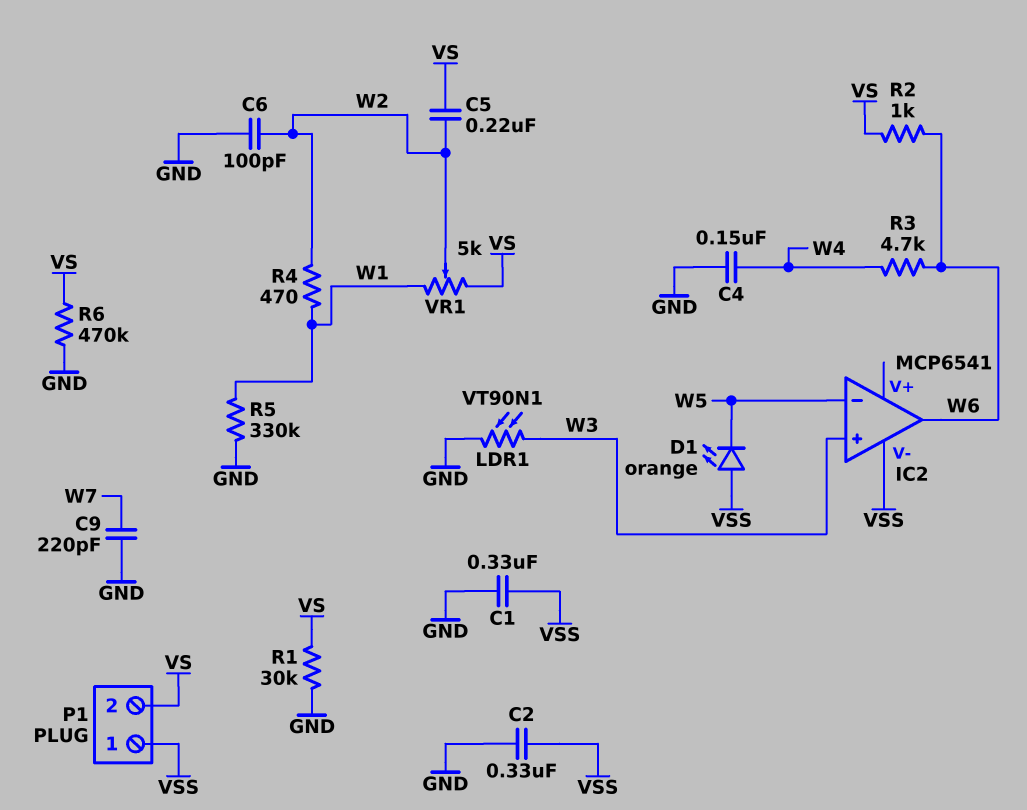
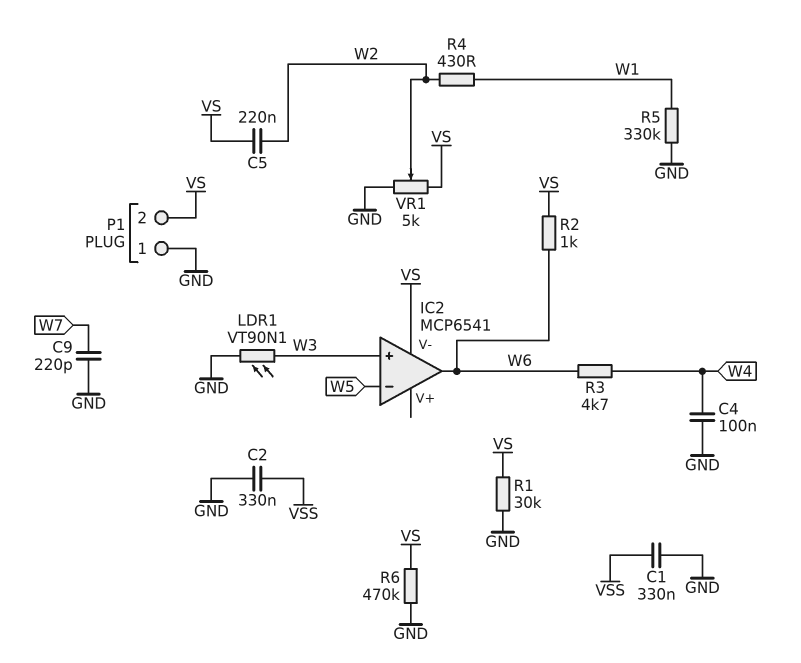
C4: 150nF (GND, W4) -> 100nF (GND, W4)
C6: 100pF (GND, W2) -> none
D1: LED orange (A VSS, K W5) -> none
IC2 pin V-: VSS -> VS
P1 pin 1: VSS -> GND
R4: 470 (W1, W2) -> 430 (W1, W2)
VR1: 5k (VS, W1, wiper W2) -> 5k (GND, VS, wiper W2)

